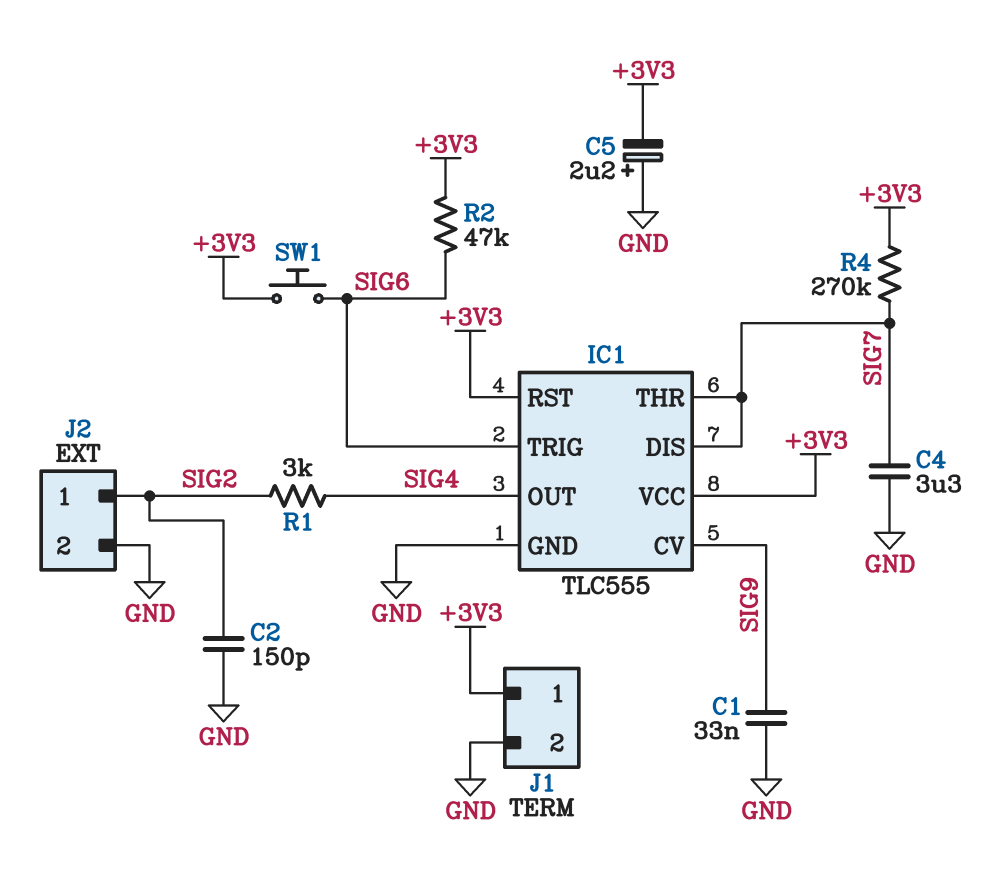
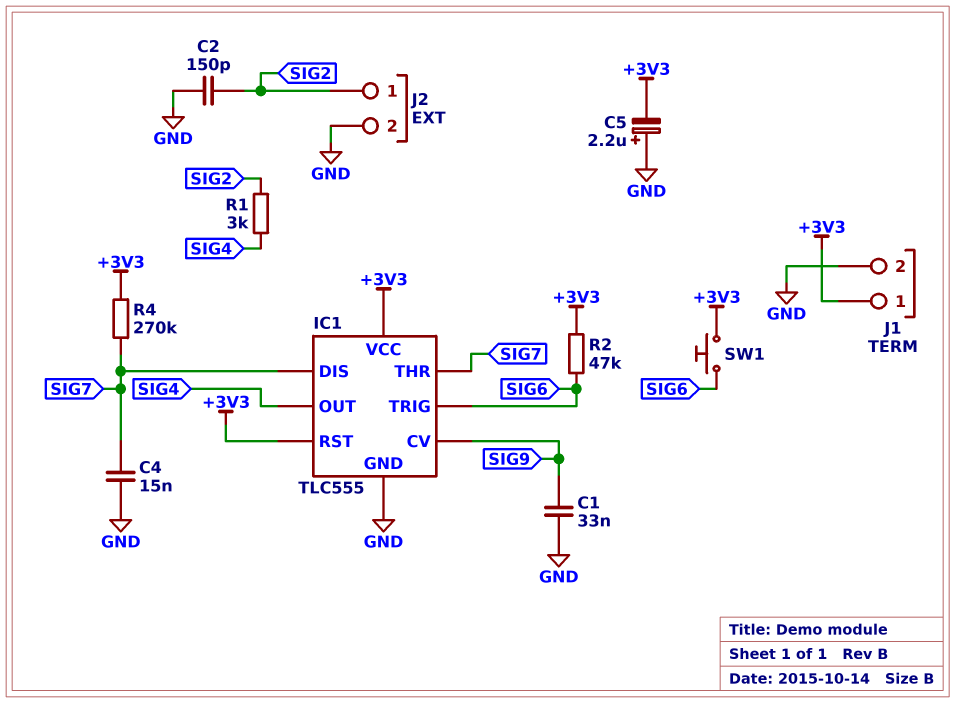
C4: 3.3uF (GND, SIG7) -> 15nF (GND, SIG7)

